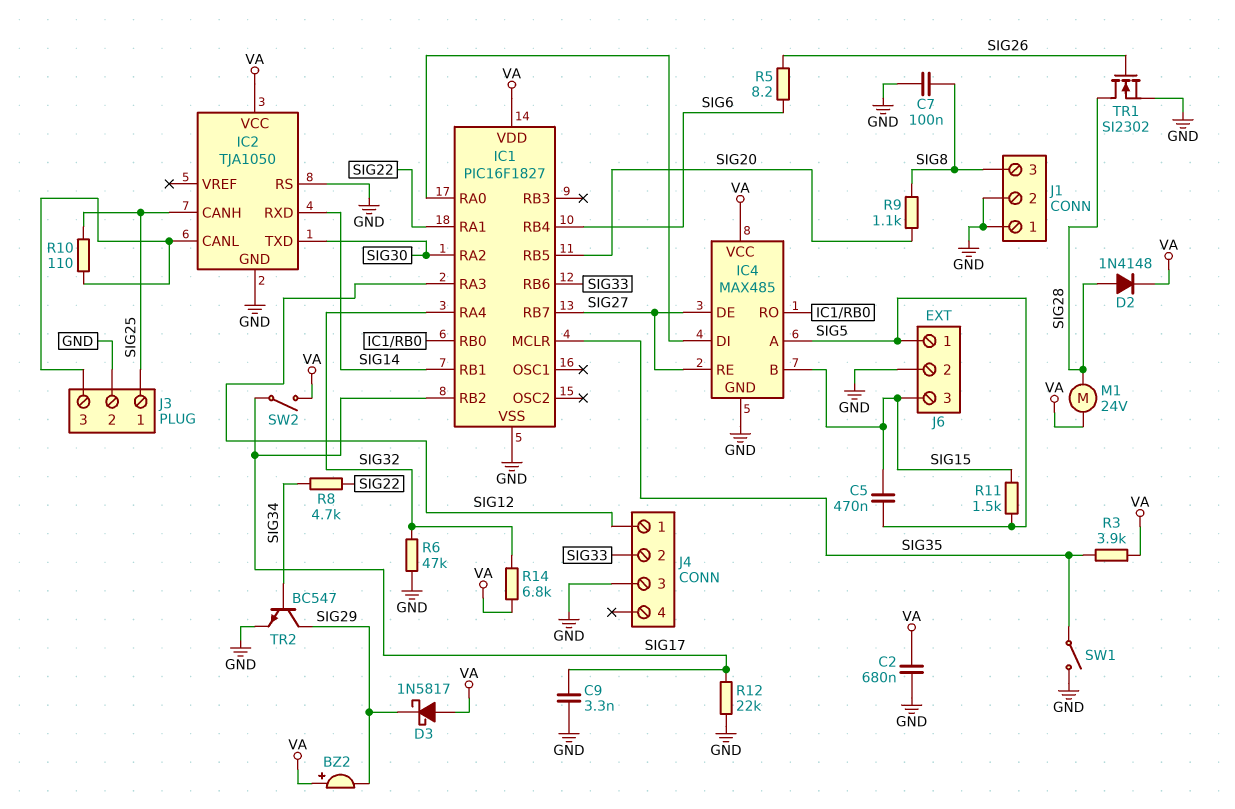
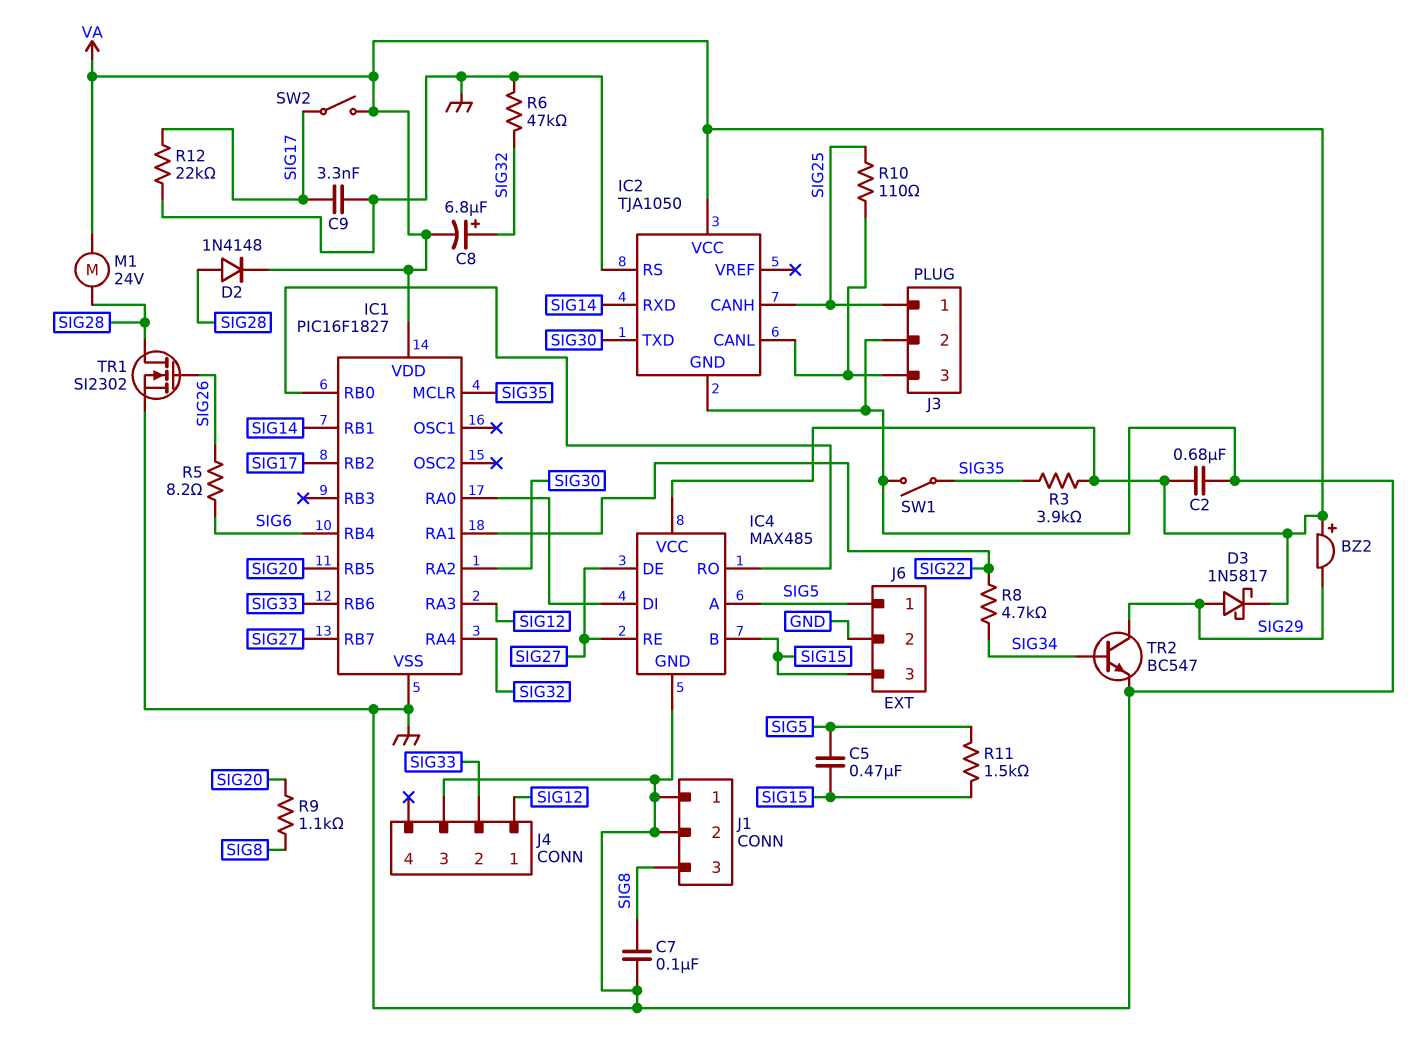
C8: none -> 6.8uF (plus SIG32, minus VA)
D3: schottky 1N5817 (A VA, K SIG29) -> schottky 1N5817 (A SIG29, K VA)
R14: 6.8k (SIG32, VA) -> none

